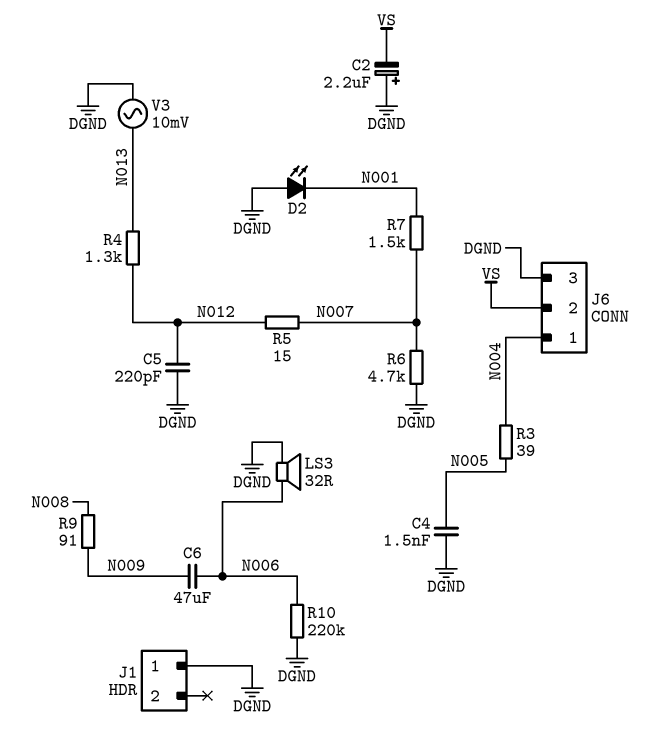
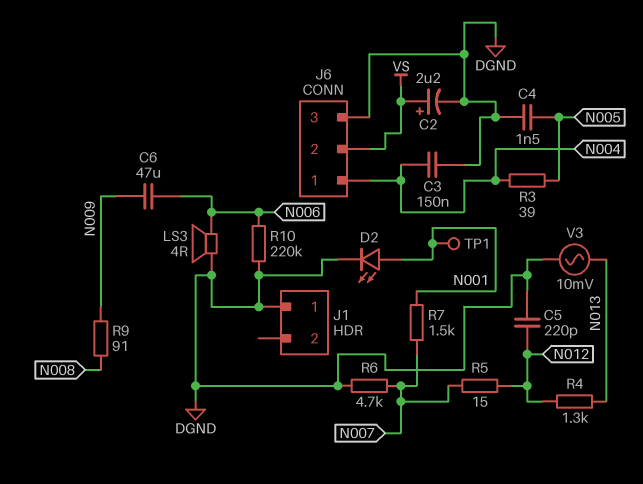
C2: 2.2uF (plus DGND, minus VS) -> 2.2uF (plus VS, minus DGND)
C3: none -> 150nF (DGND, N004)
D2: LED (A DGND, K N001) -> LED (A N001, K DGND)
LS3: speaker 32R (DGND, N006) -> speaker 4R (DGND, N006)
TP1: none -> test point (N001)

